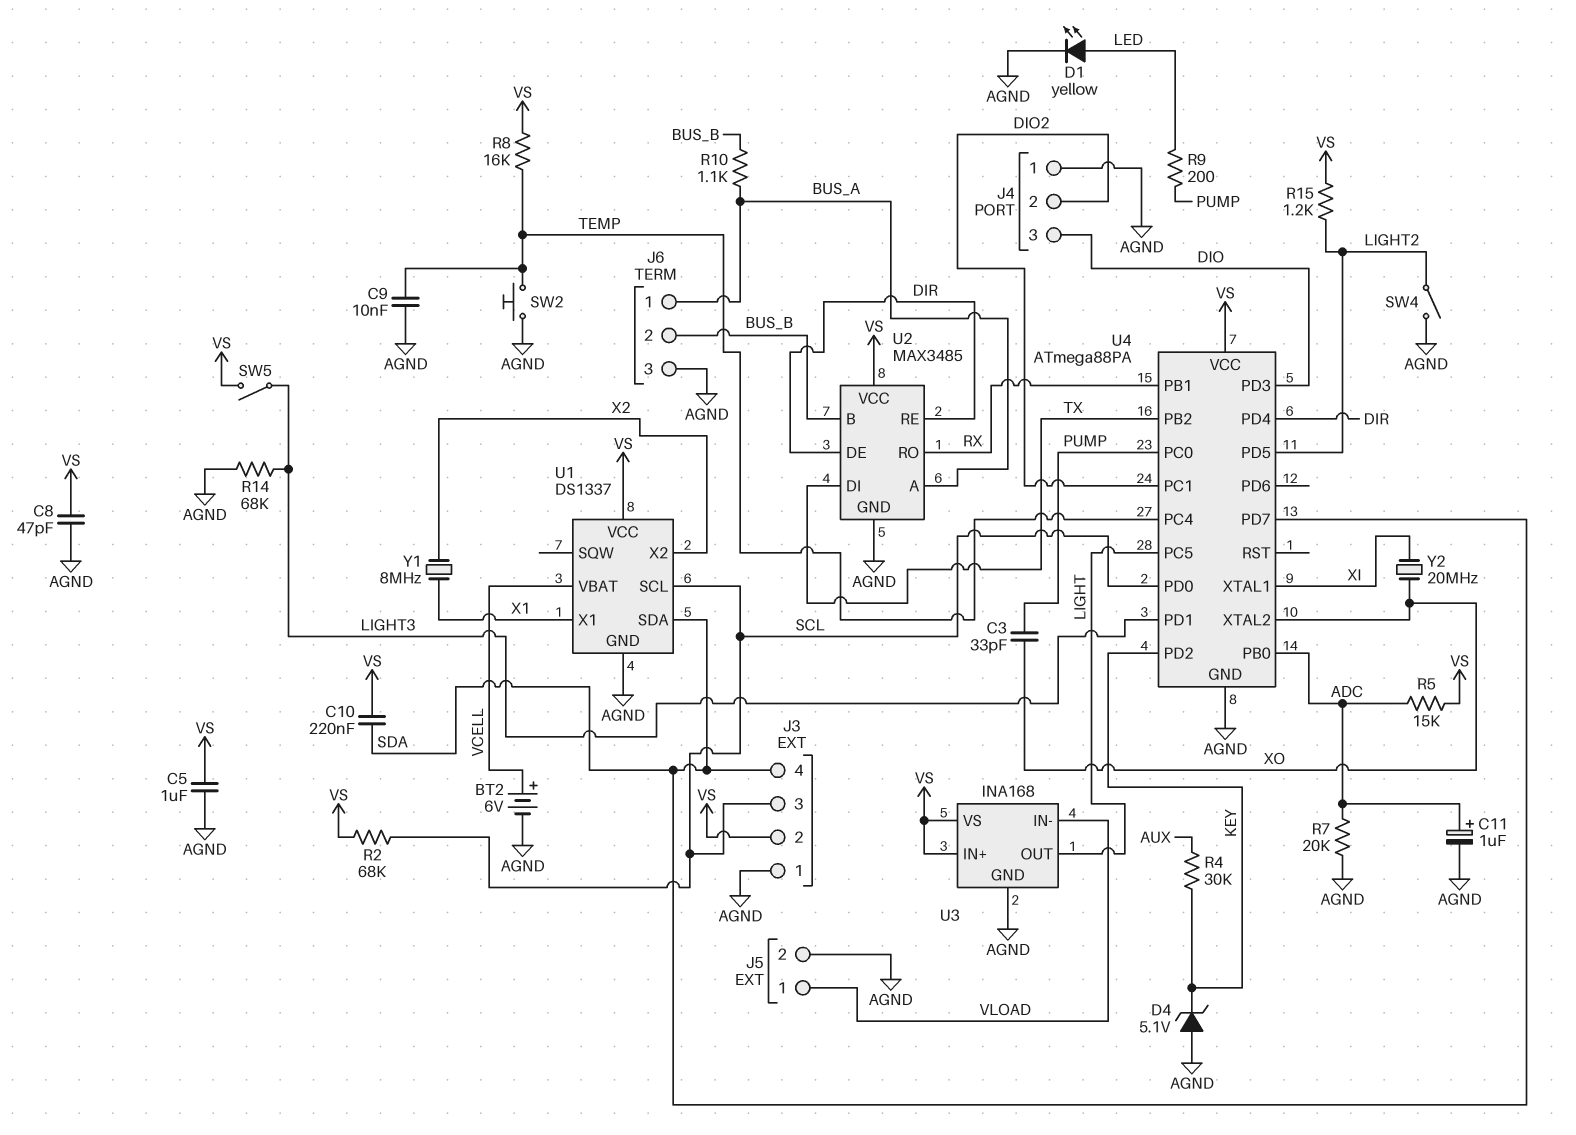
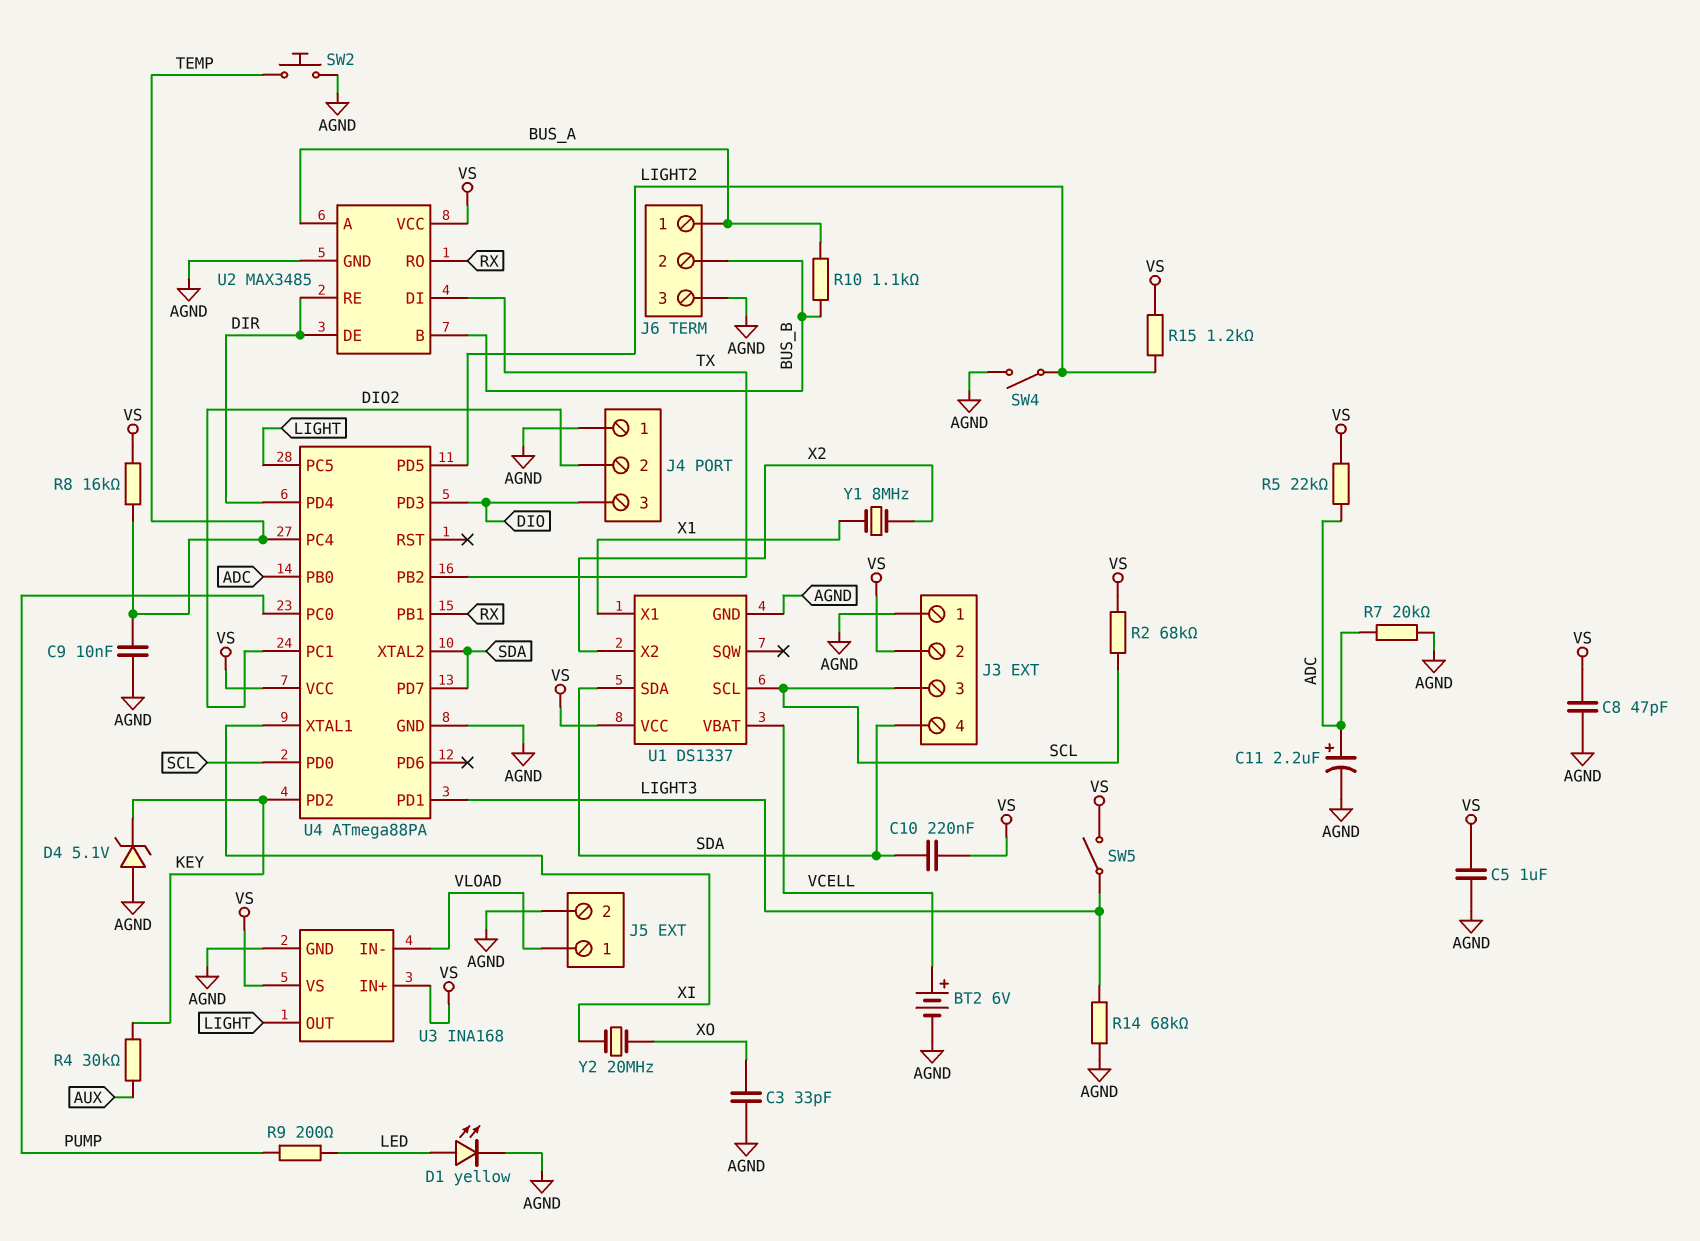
C3: 33pF (PUMP, XO) -> 33pF (AGND, XO)
C11: 1uF (plus ADC, minus AGND) -> 2.2uF (plus ADC, minus AGND)
R5: 15k (ADC, VS) -> 22k (ADC, VS)
U4 pin XTAL2: XO -> SDA

